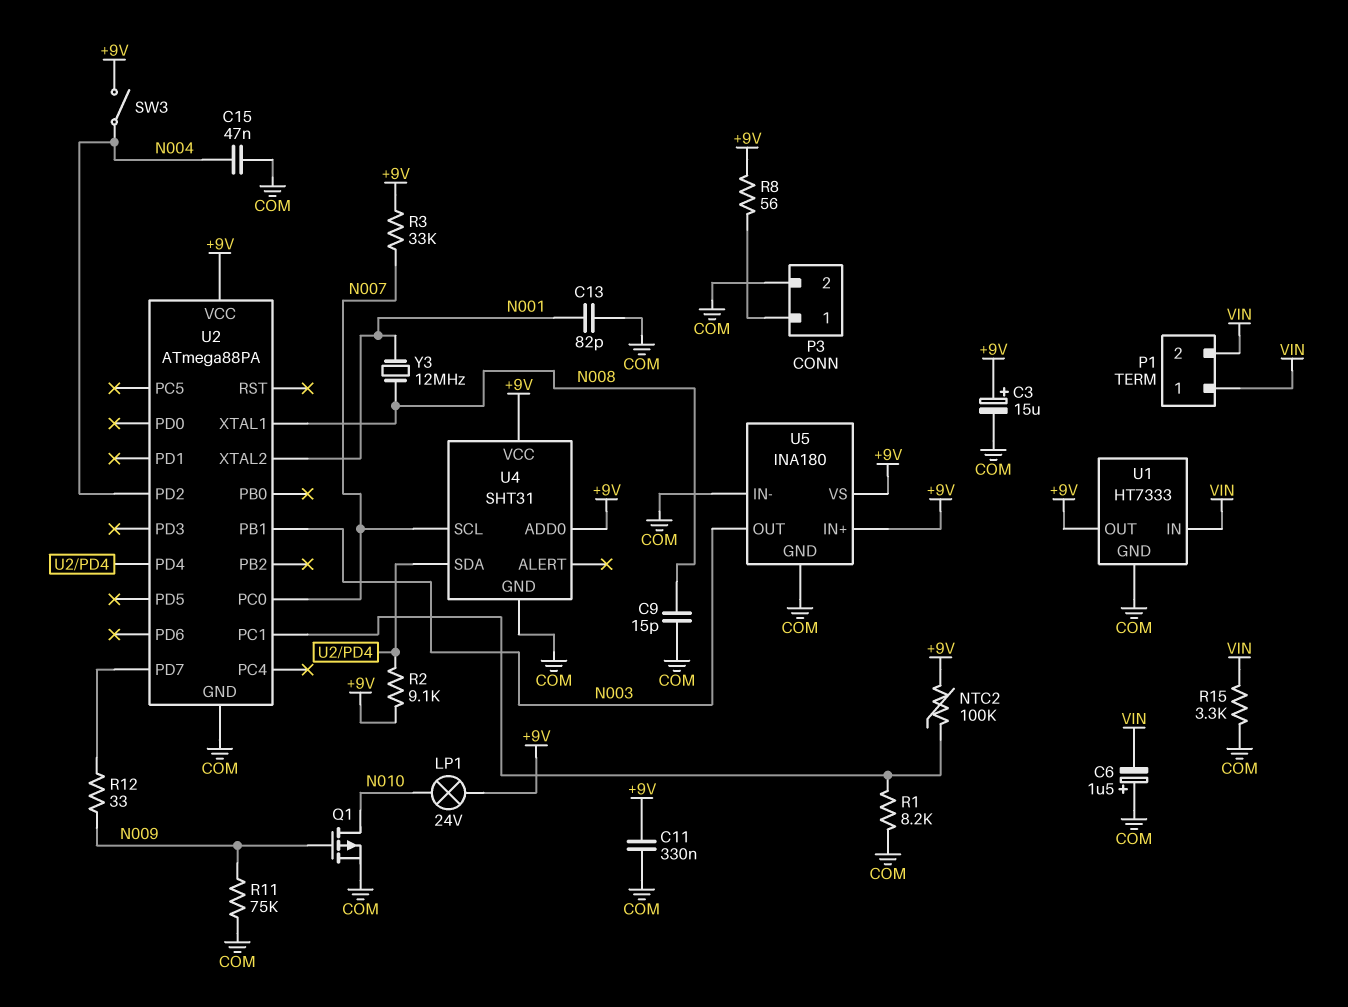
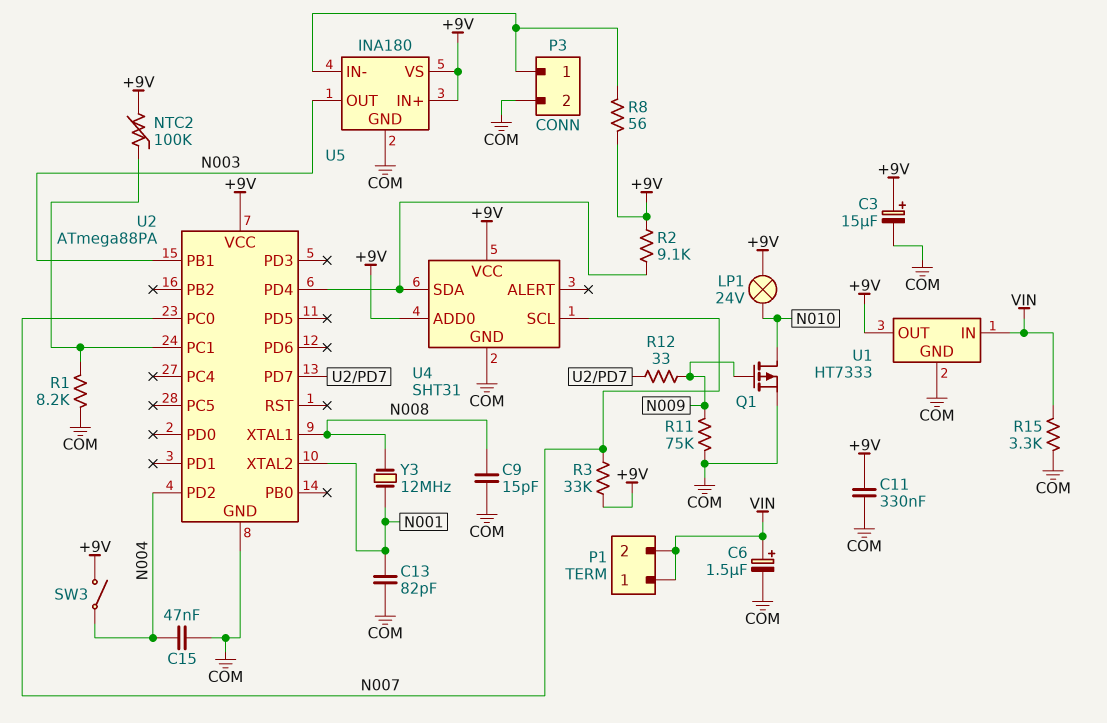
C6: 1.5uF (plus COM, minus VIN) -> 1.5uF (plus VIN, minus COM)
U5 pin IN-: COM -> P3/1

